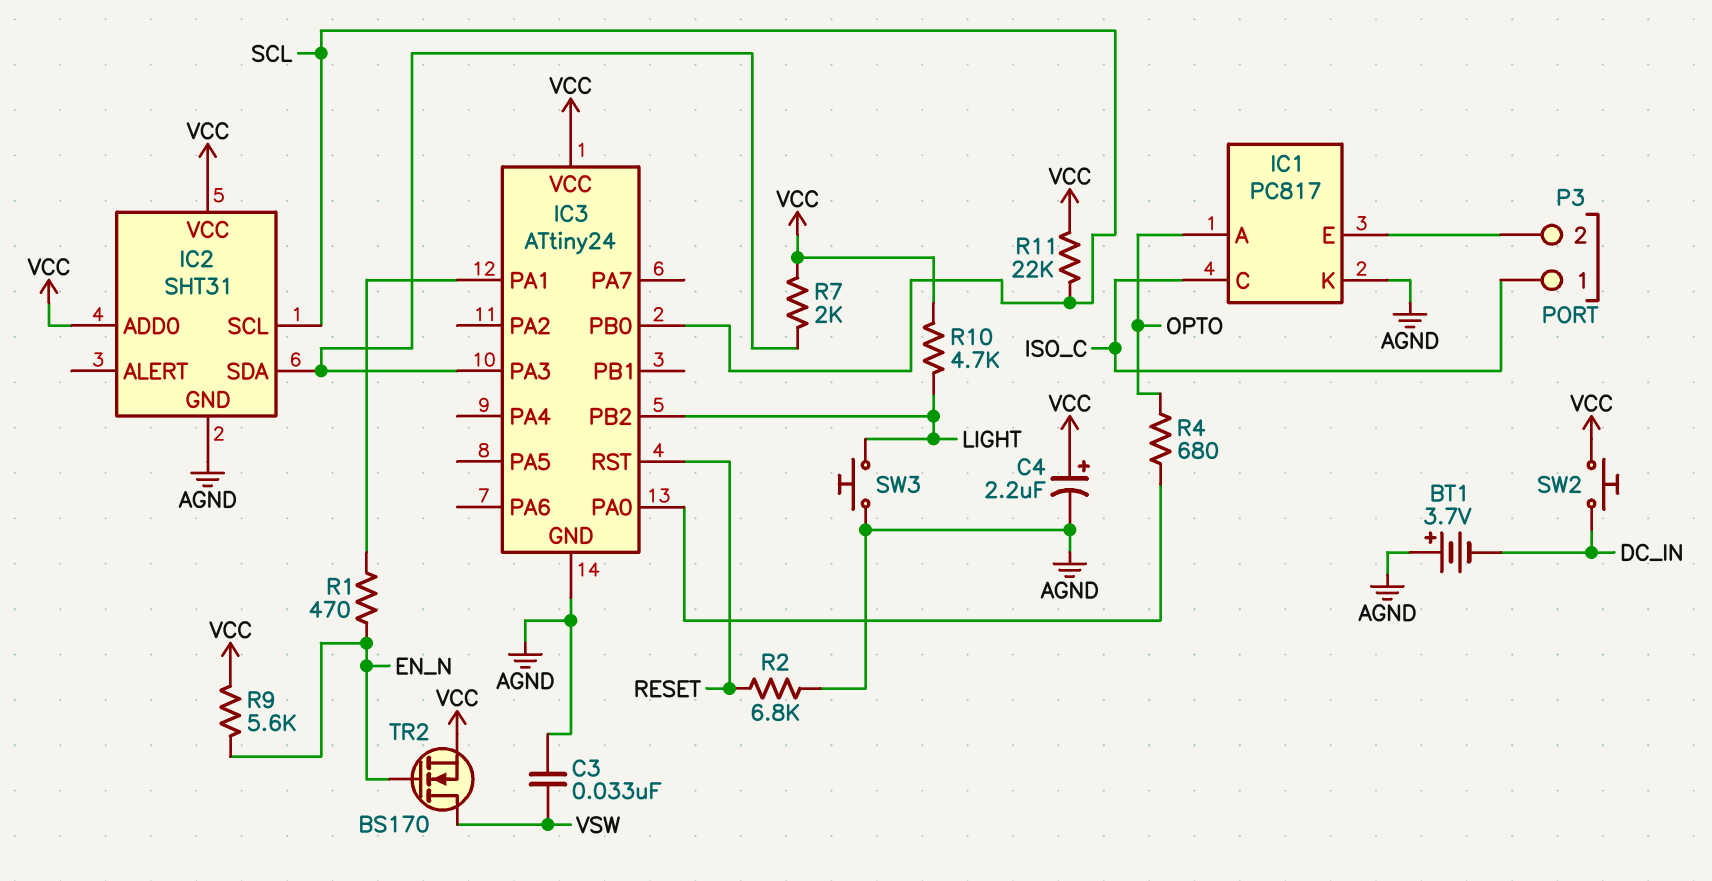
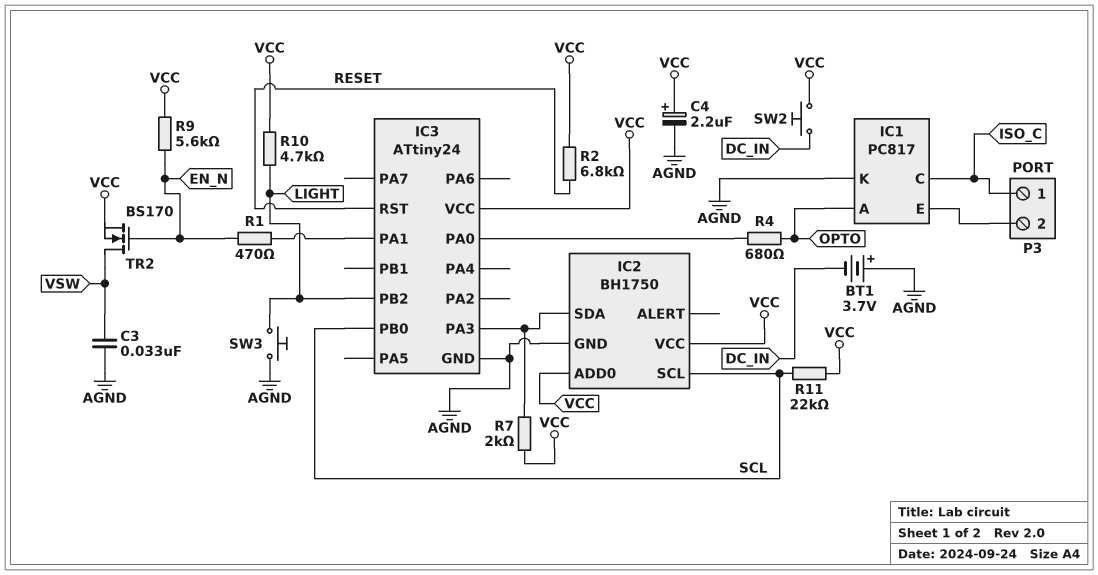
IC2: SHT31 -> BH1750
R2: 6.8k (AGND, RESET) -> 6.8k (RESET, VCC)

